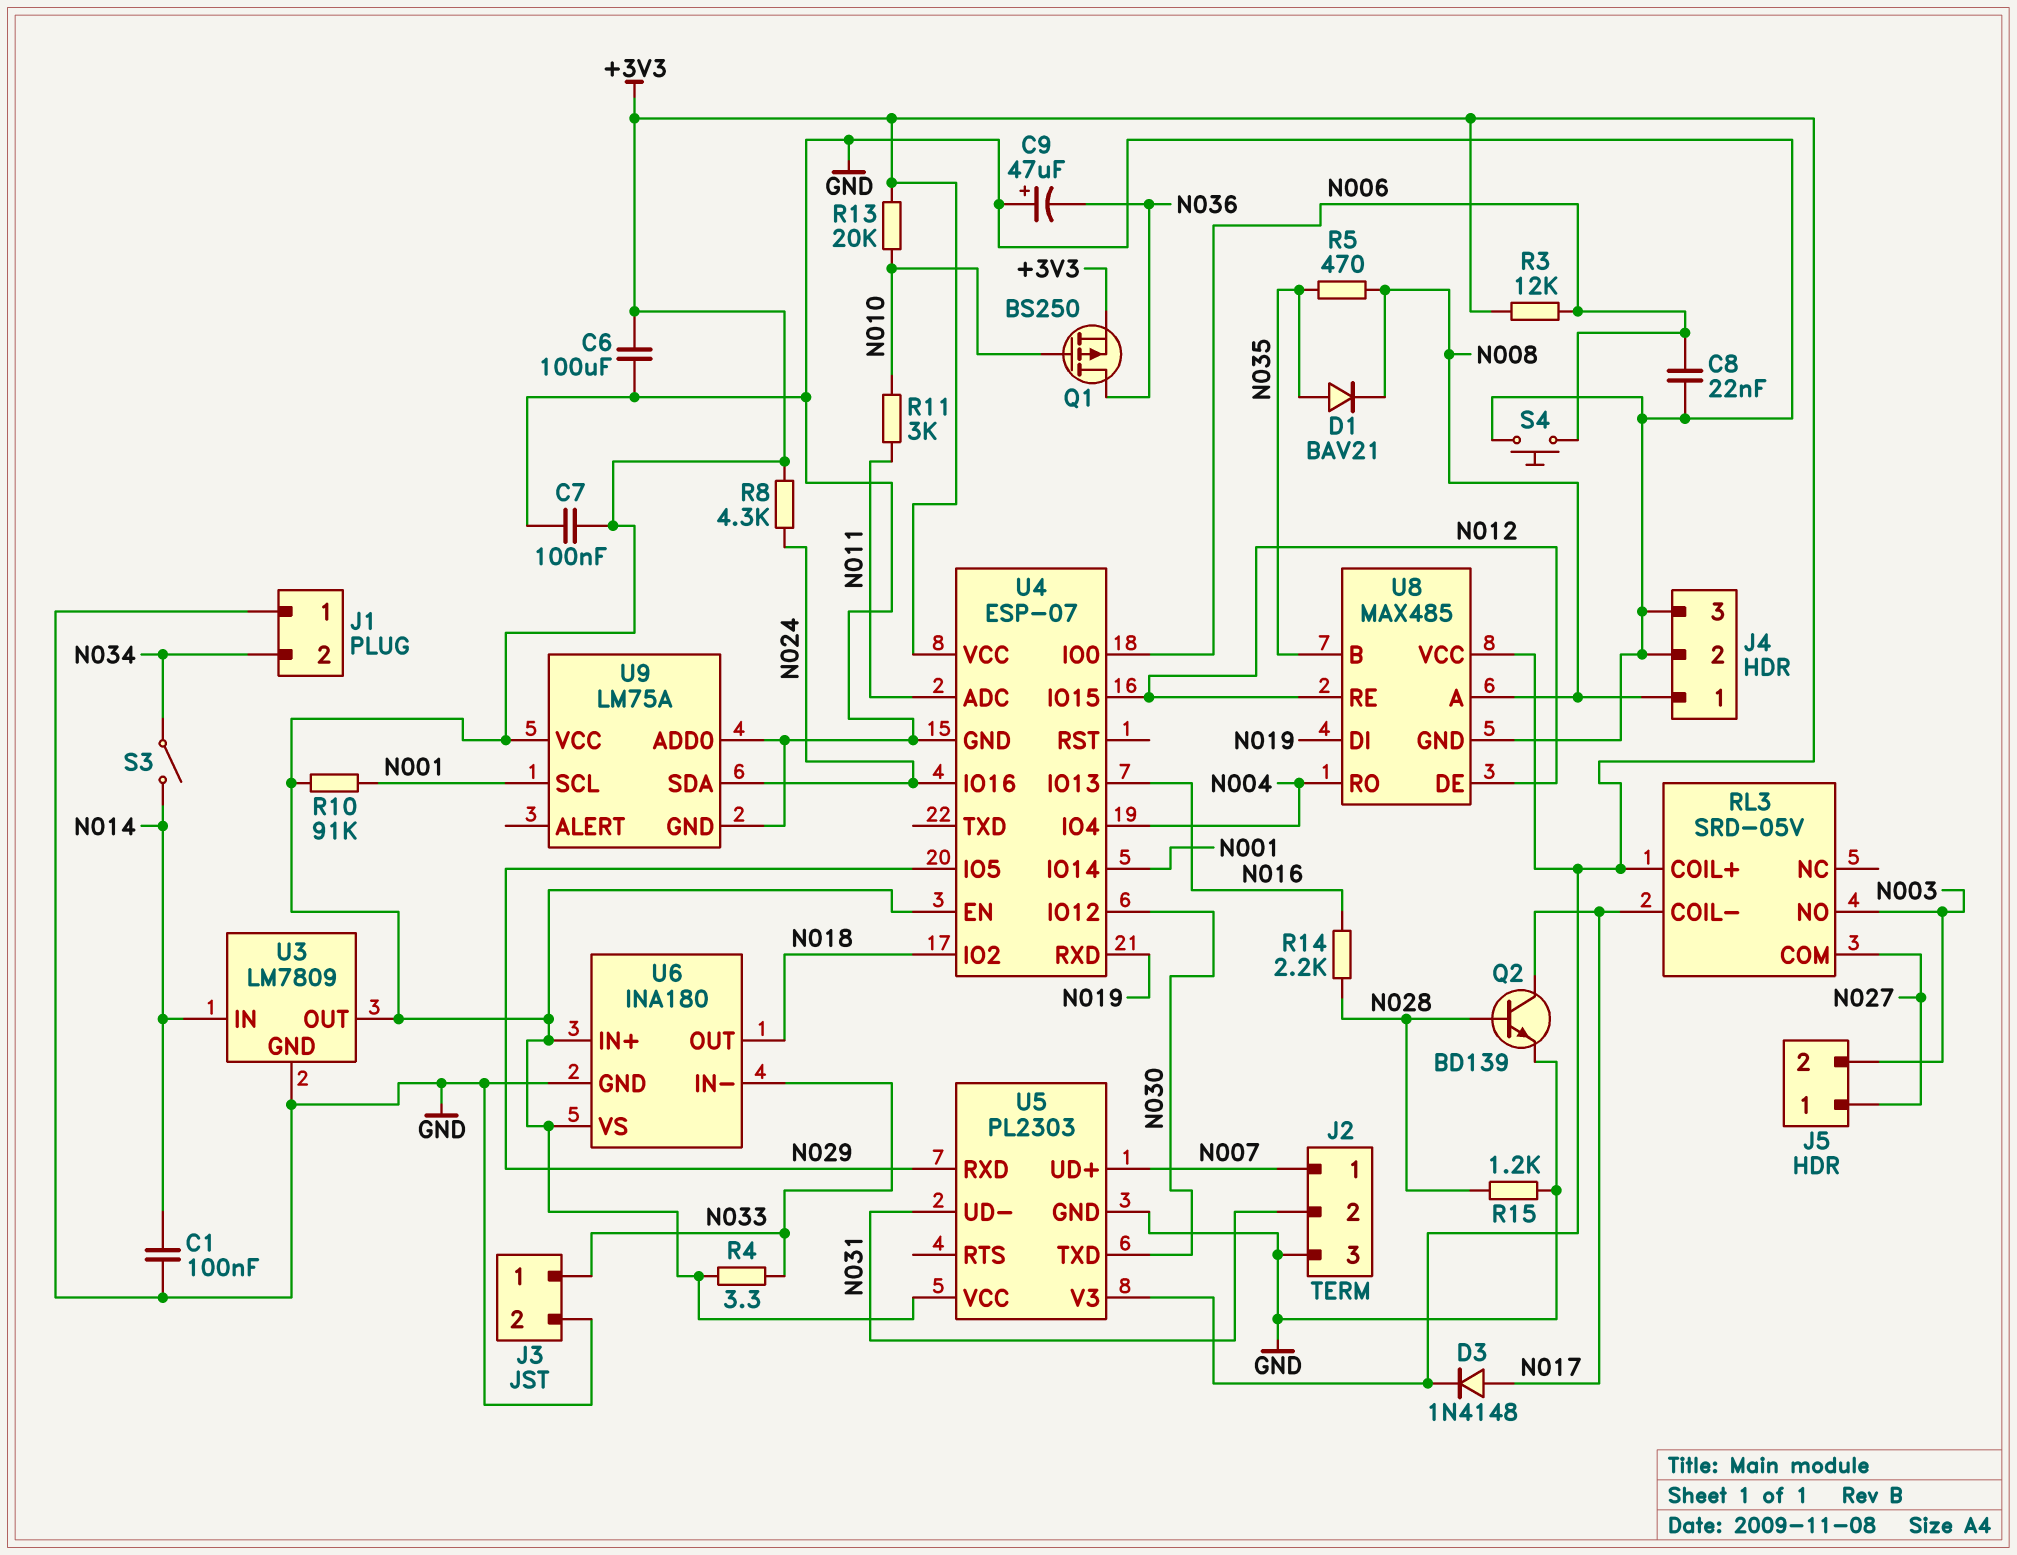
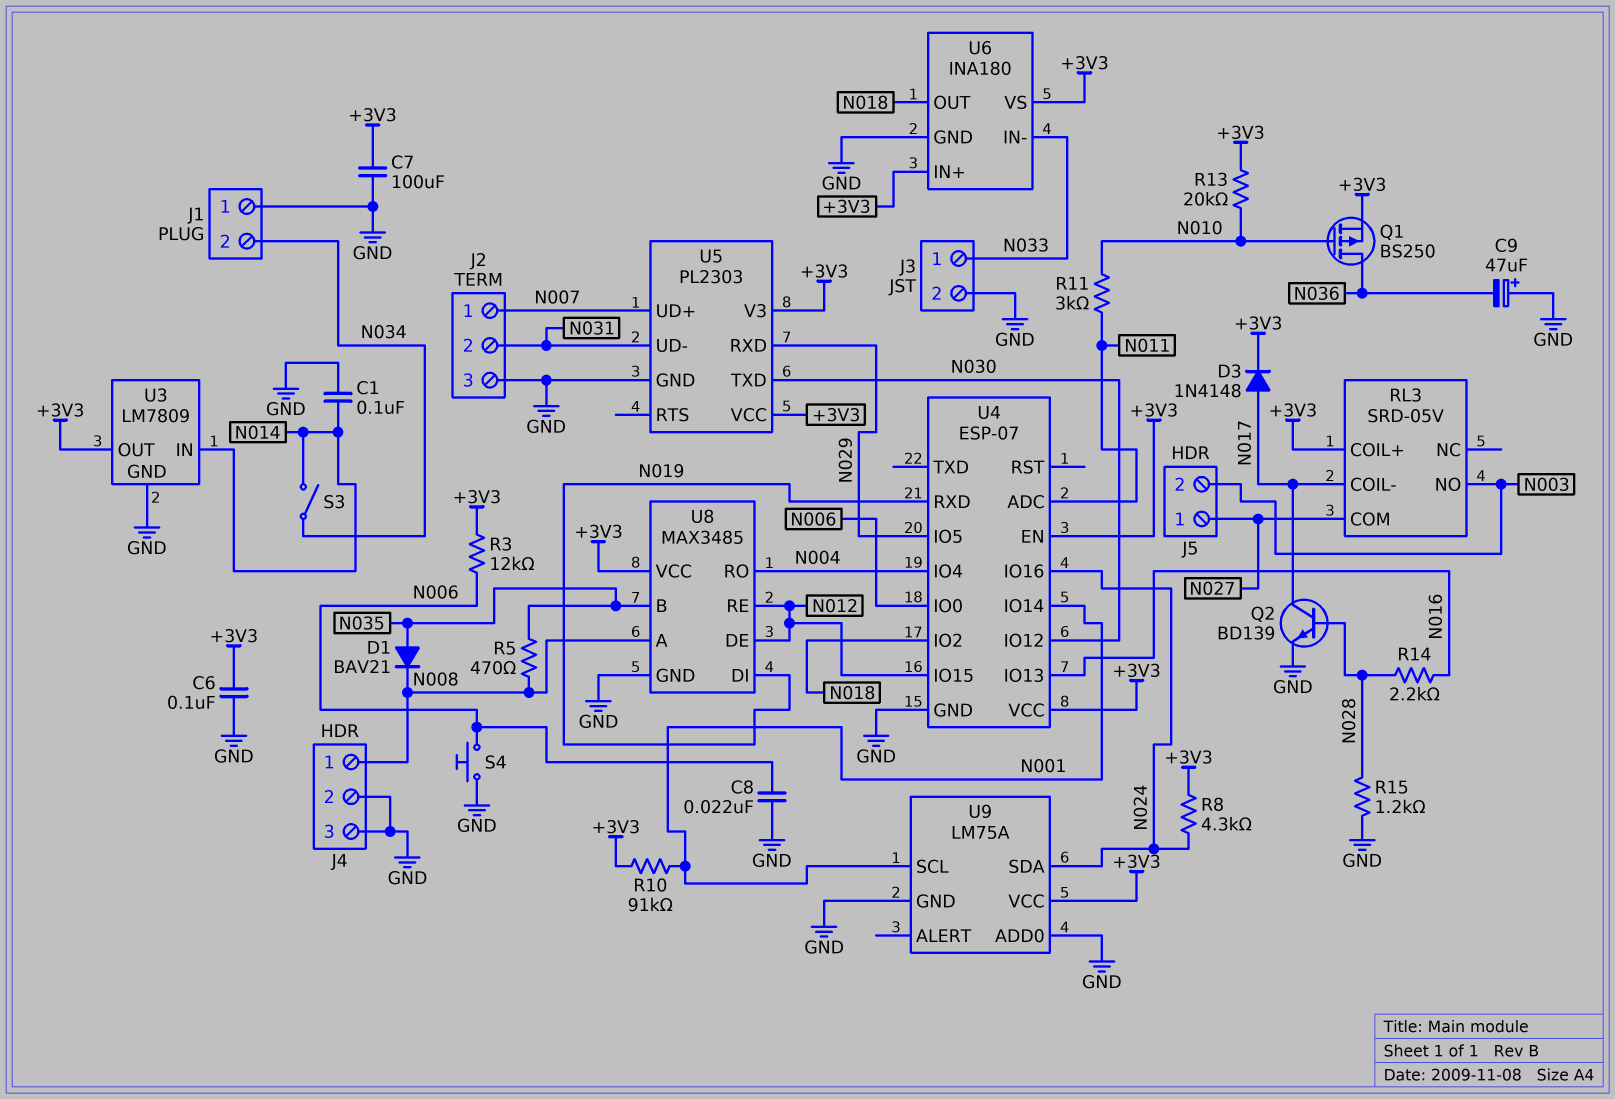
C6: 100uF (+3V3, GND) -> 100nF (+3V3, GND)
C7: 100nF (+3V3, GND) -> 100uF (+3V3, GND)
R4: 3.3 (+3V3, N033) -> none
U8: MAX485 -> MAX3485

